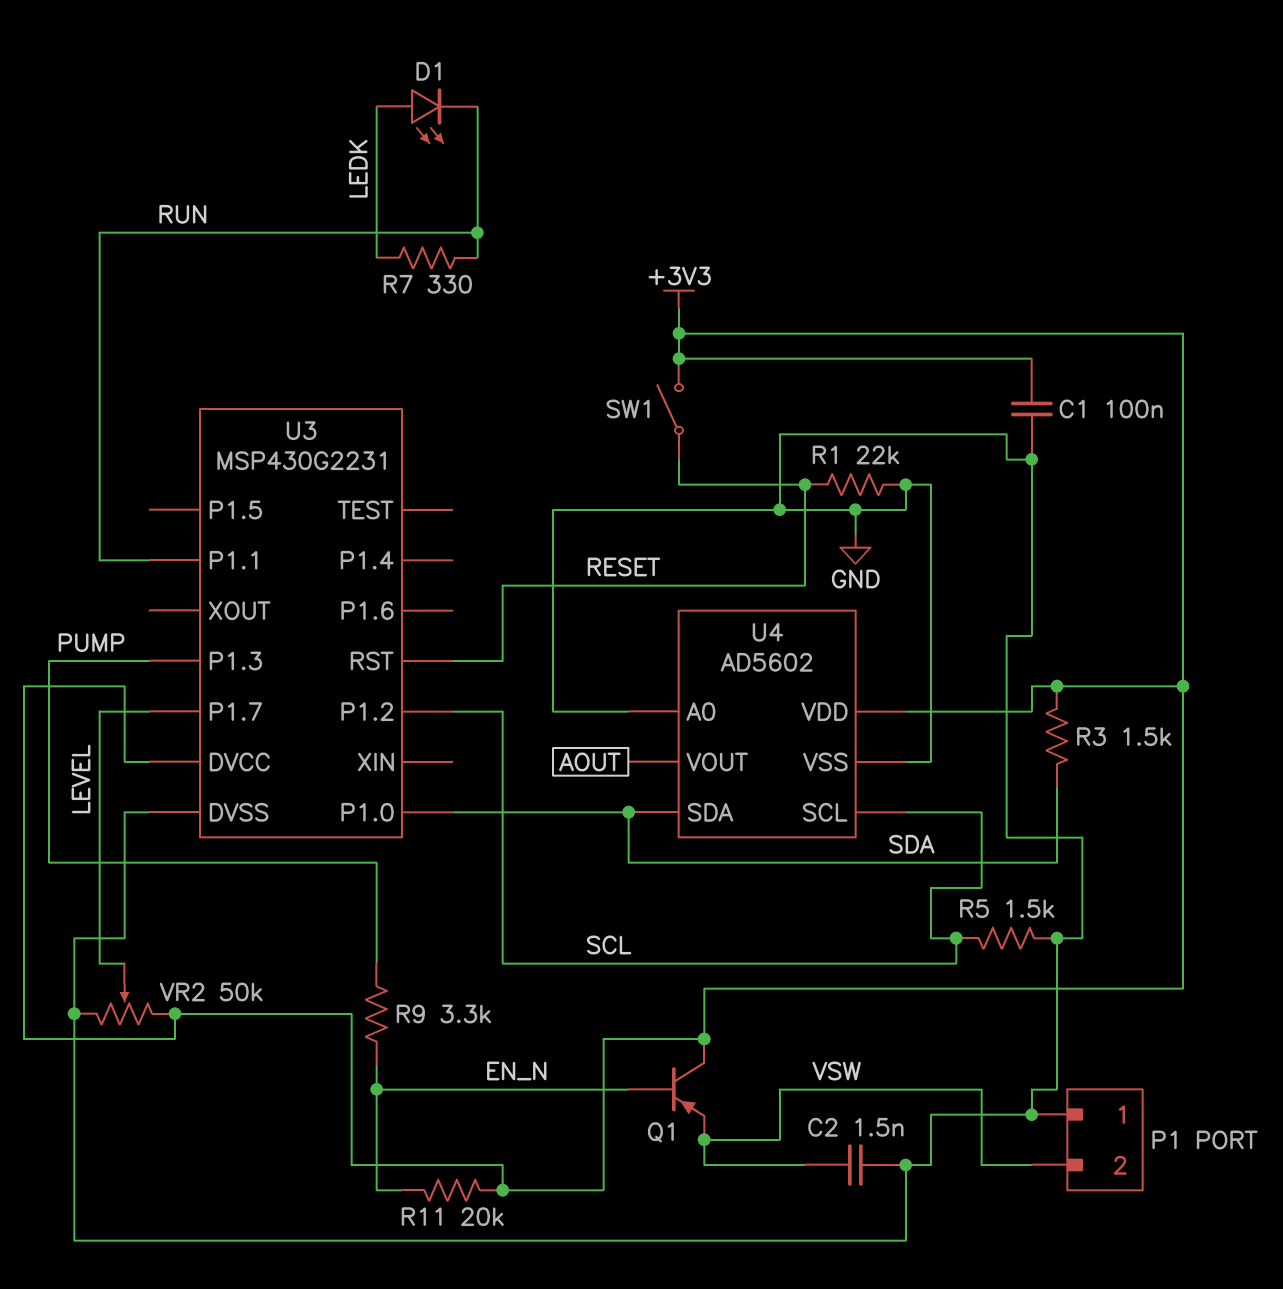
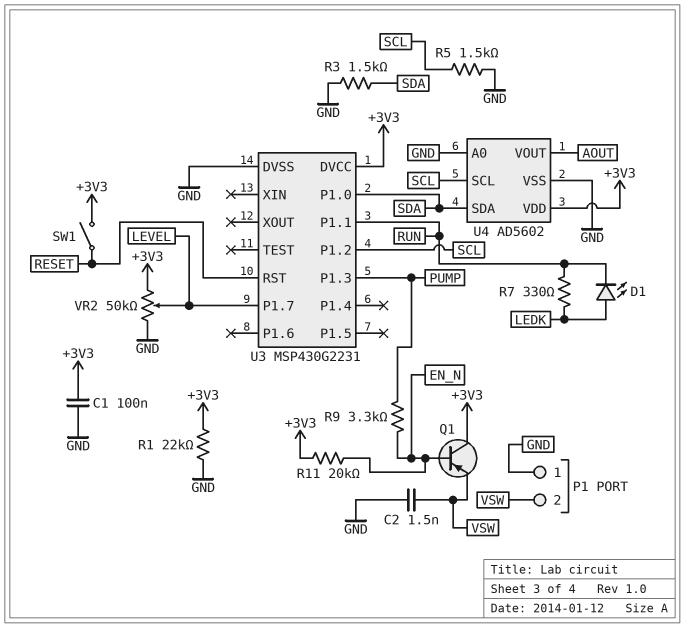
R1: 22k (GND, RESET) -> 22k (+3V3, GND)
R3: 1.5k (+3V3, SDA) -> 1.5k (GND, SDA)

